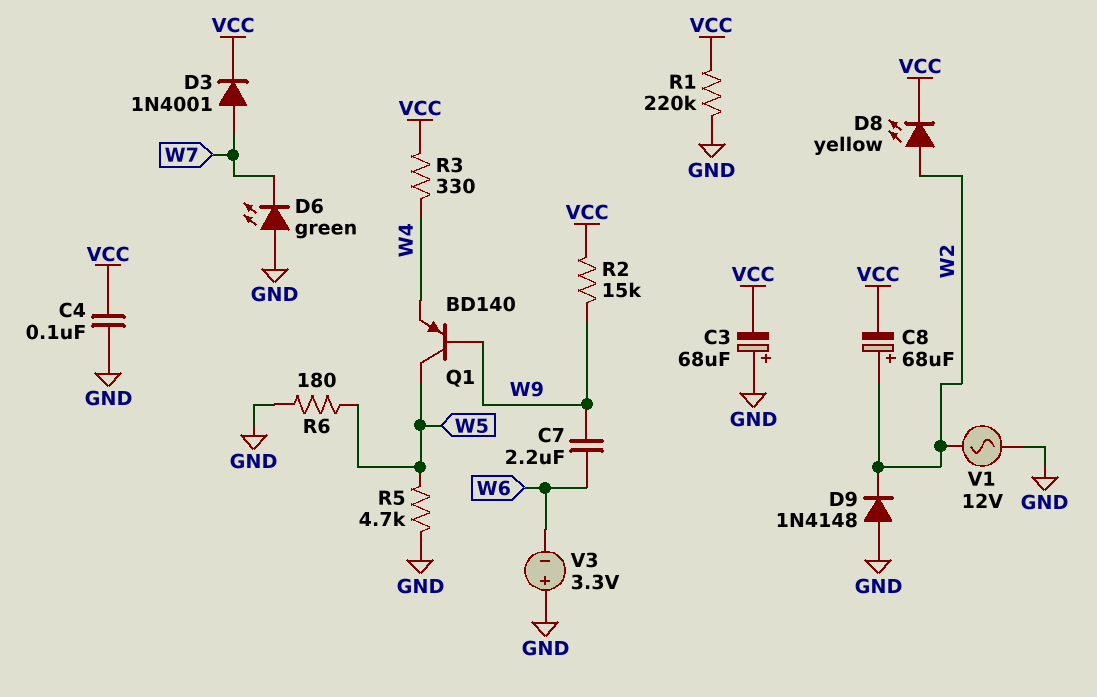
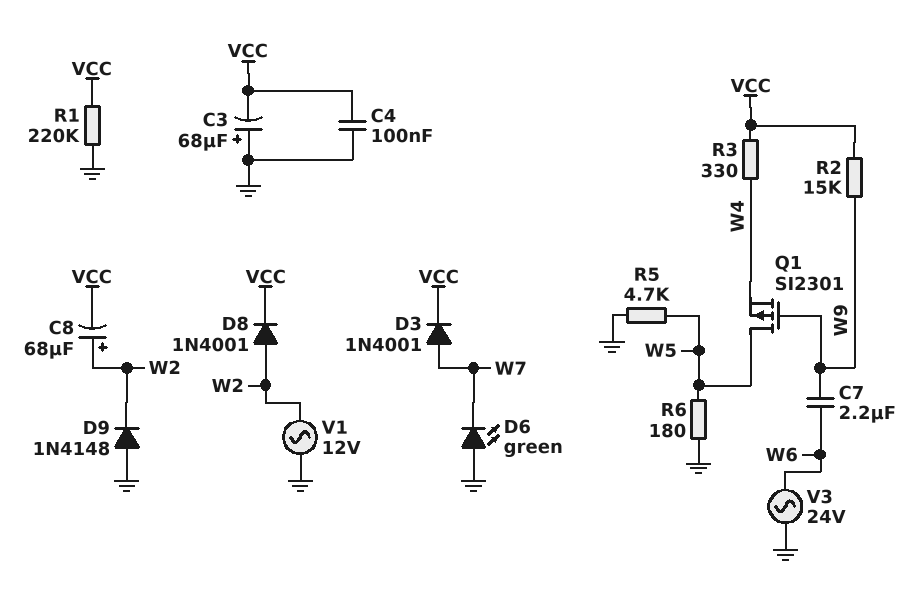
D8: LED yellow (A W2, K VCC) -> diode 1N4001 (A W2, K VCC)
Q1: PNP BD140 (B W9, C W5, E W4) -> PMOS SI2301 (G W9, D W5, S W4)
V3: 3.3V (plus GND, minus W6) -> AC 24V (GND, W6)

